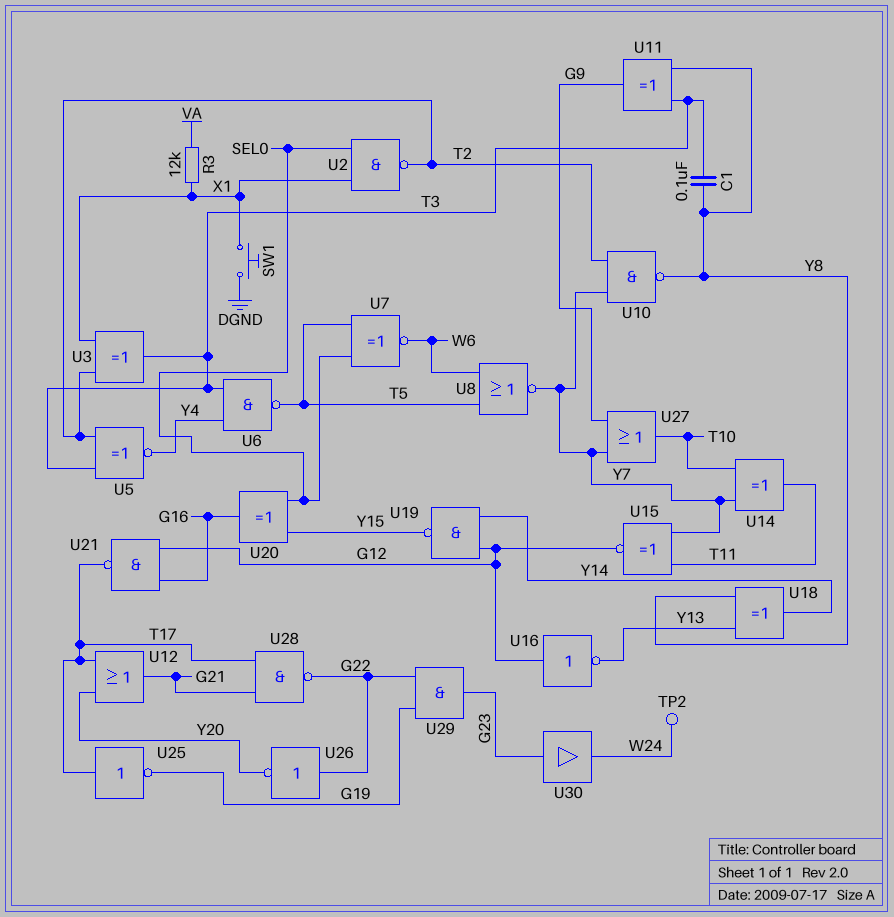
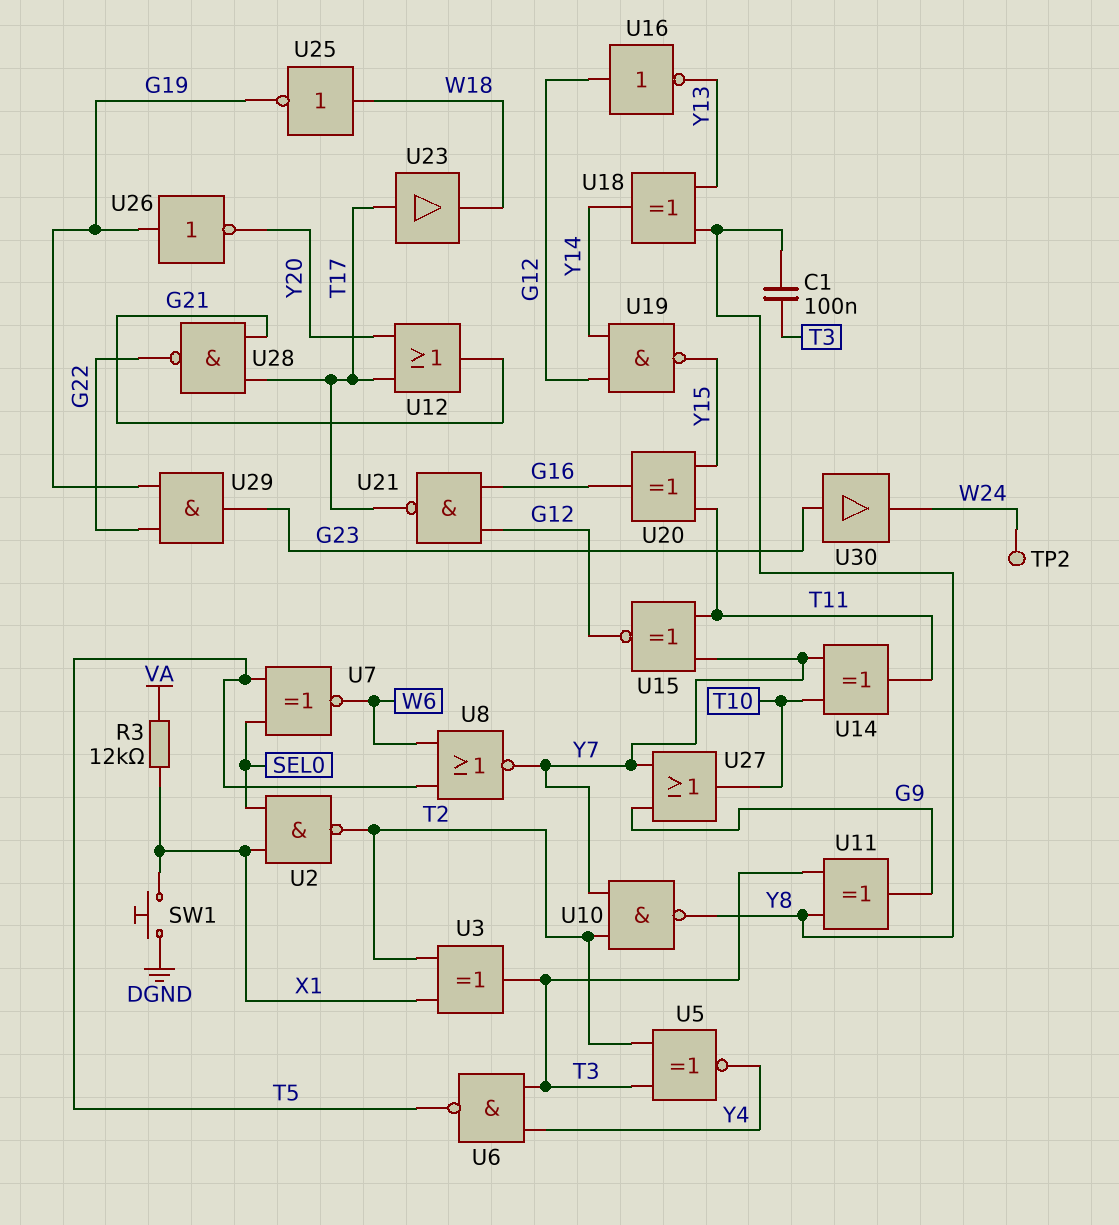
U20: XOR (in SEL0, in Y15, out G16) -> XOR (in T11, in Y15, out G16)
U23: none -> buffer (in T17, out W18)
U25: NOT (in T17, out G19) -> NOT (in W18, out G19)
U26: NOT (in G22, out Y20) -> NOT (in G19, out Y20)

